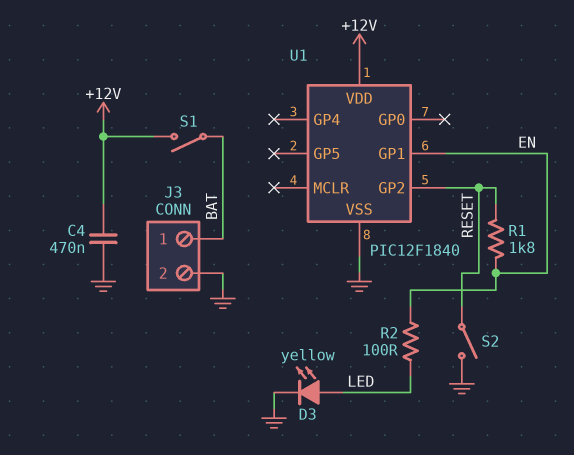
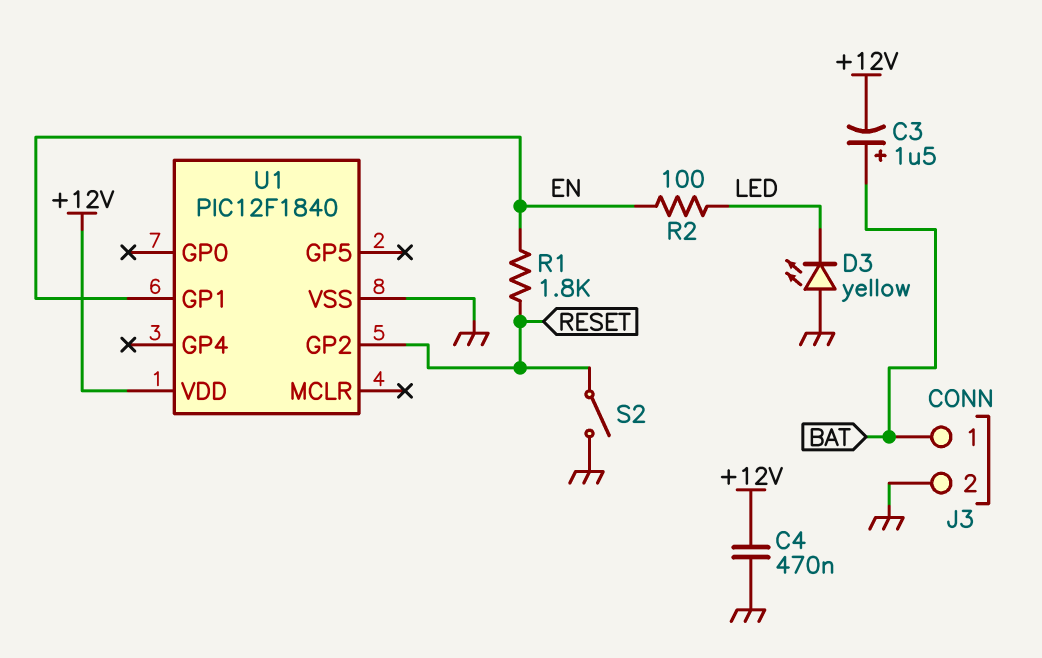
C3: none -> 1.5uF (plus BAT, minus +12V)
D3: LED yellow (A LED, K GND) -> LED yellow (A GND, K LED)
S1: switch (+12V, BAT) -> none

